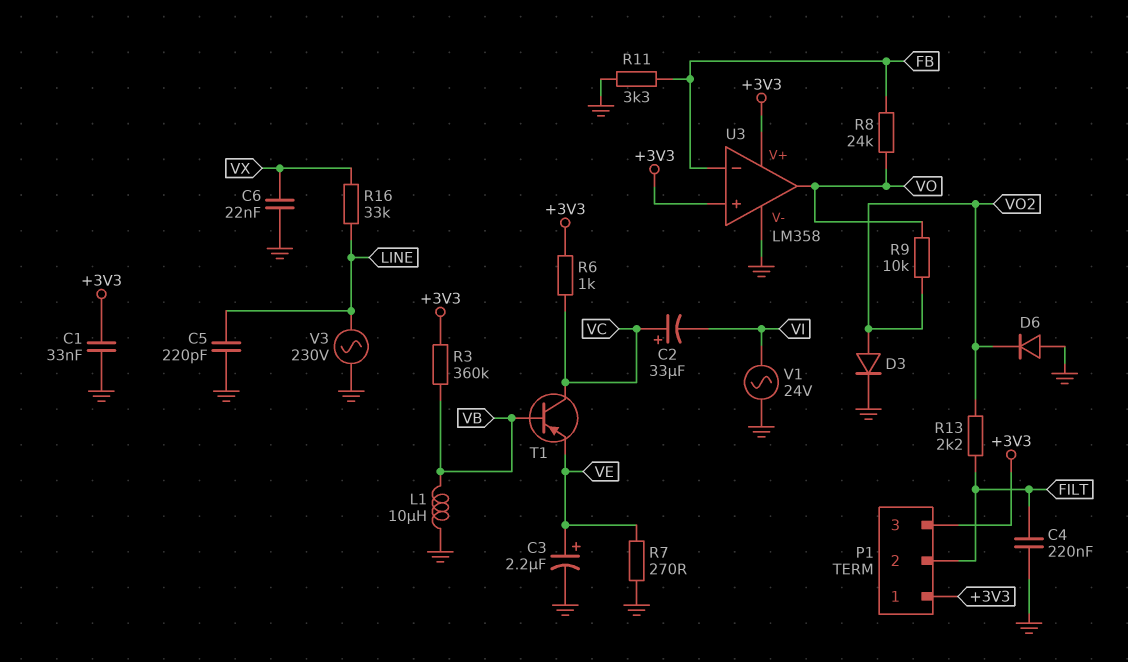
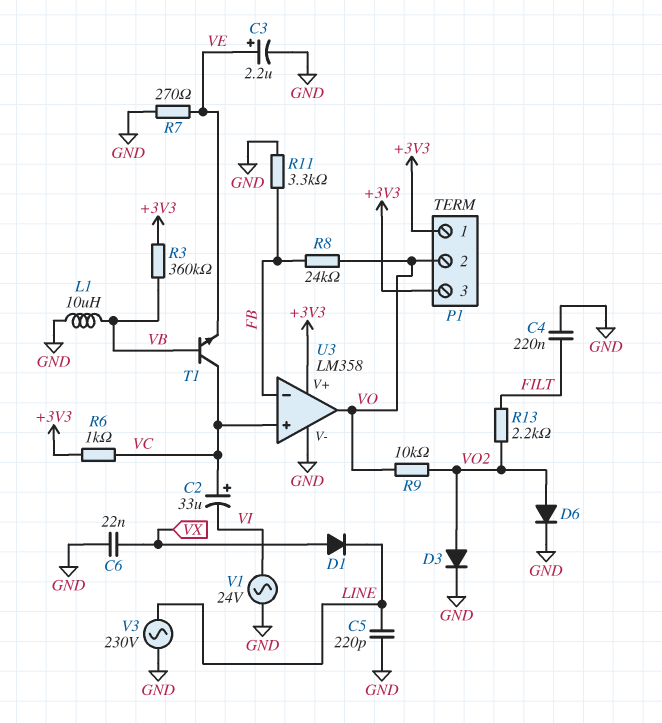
C1: 33nF (+3V3, GND) -> none
D1: none -> diode (A VX, K LINE)
D6: diode (A GND, K VO2) -> diode (A VO2, K GND)
P1 pin 2: FILT -> VO
R16: 33k (LINE, VX) -> none
T1: PNP (B VB, C VC, E VE) -> NPN (B VB, C VC, E VE)
U3 pin in+: +3V3 -> VC

